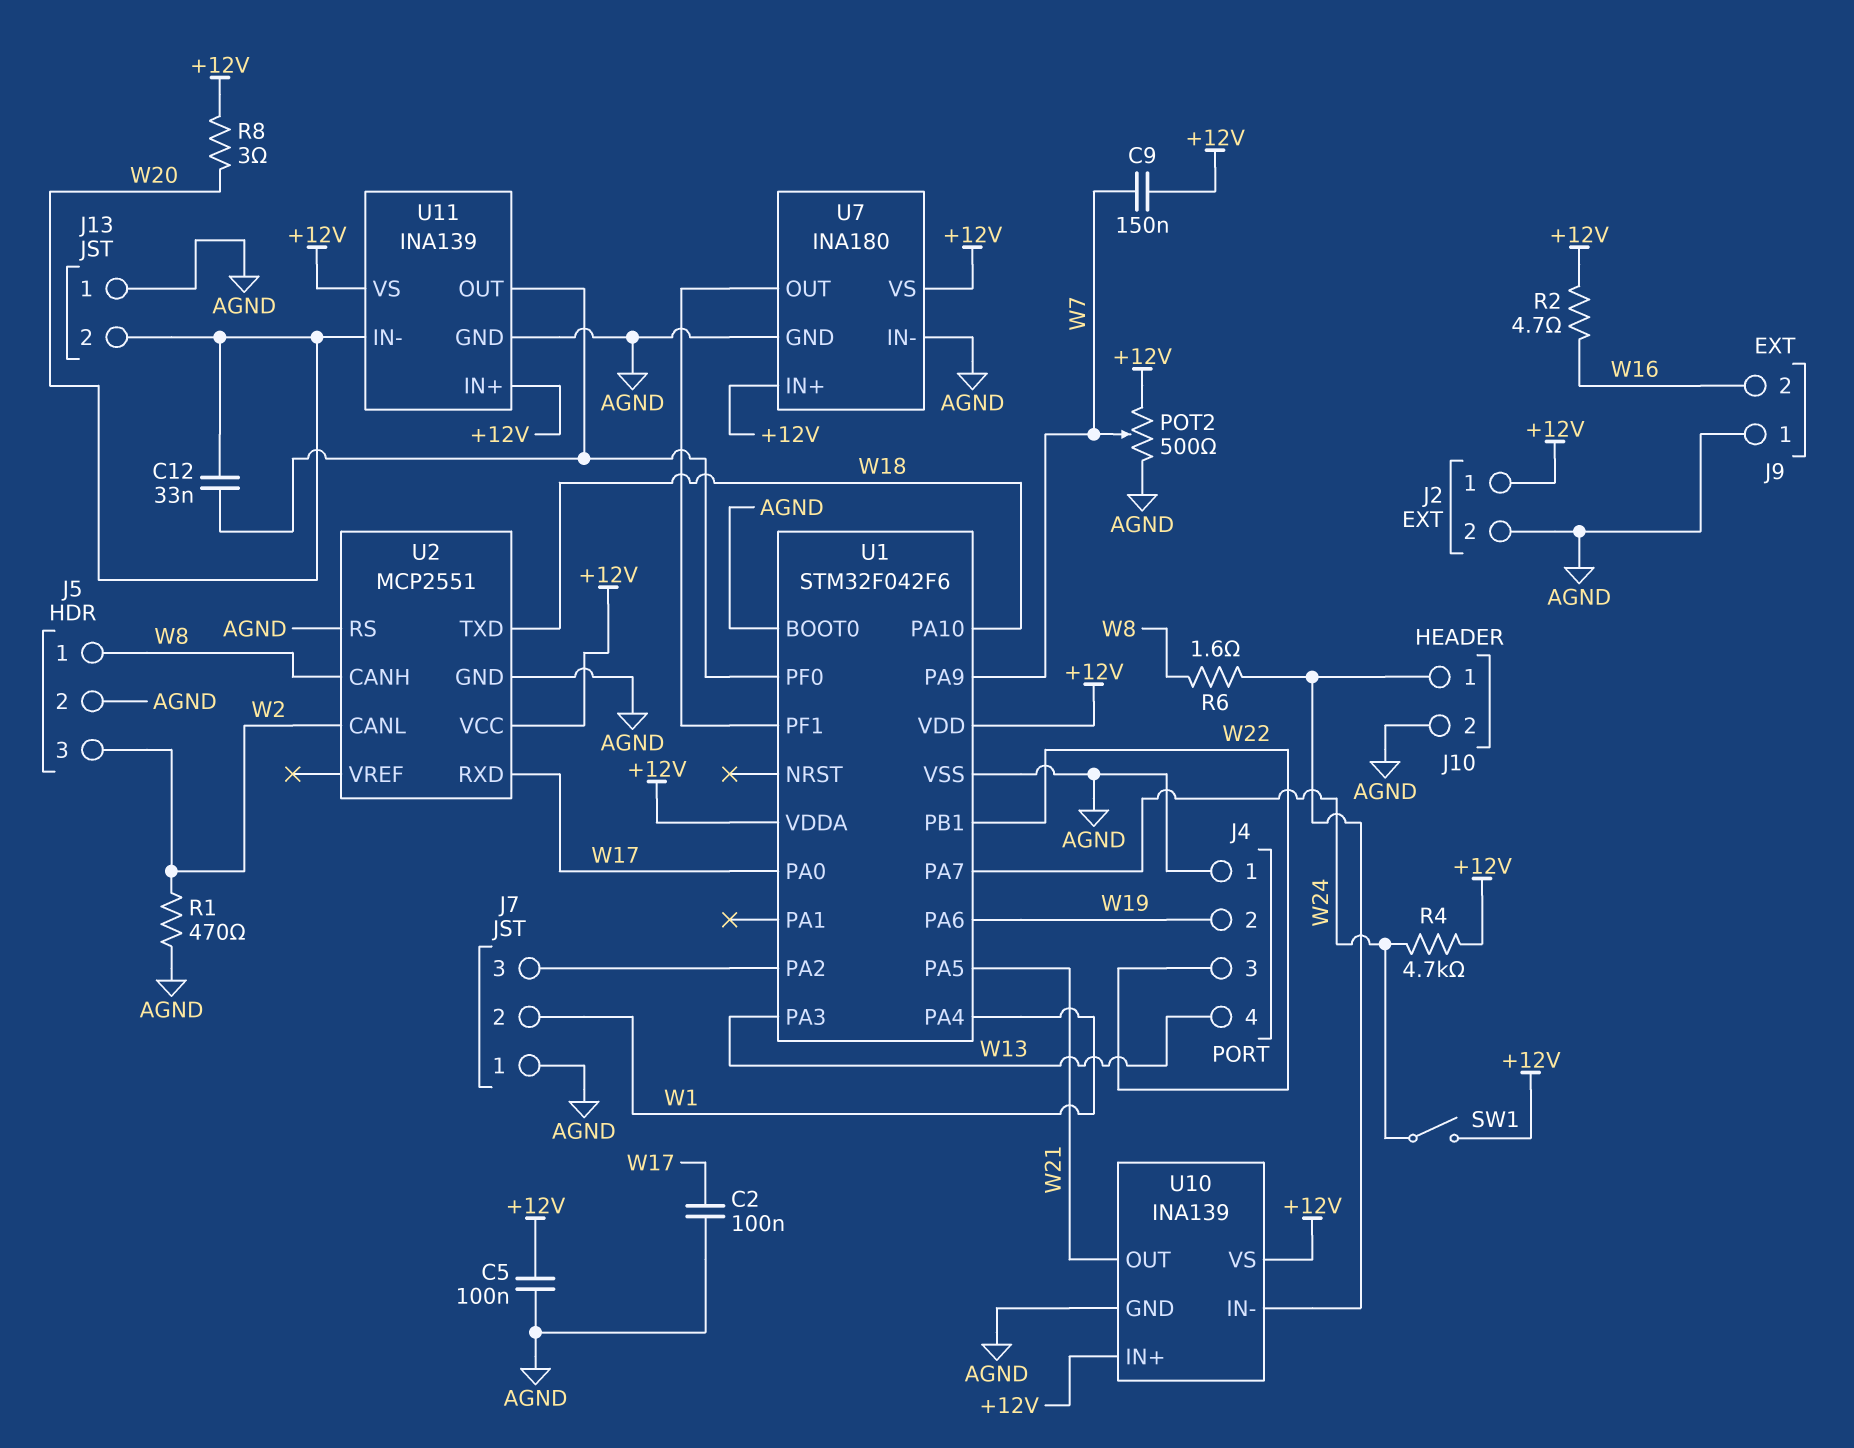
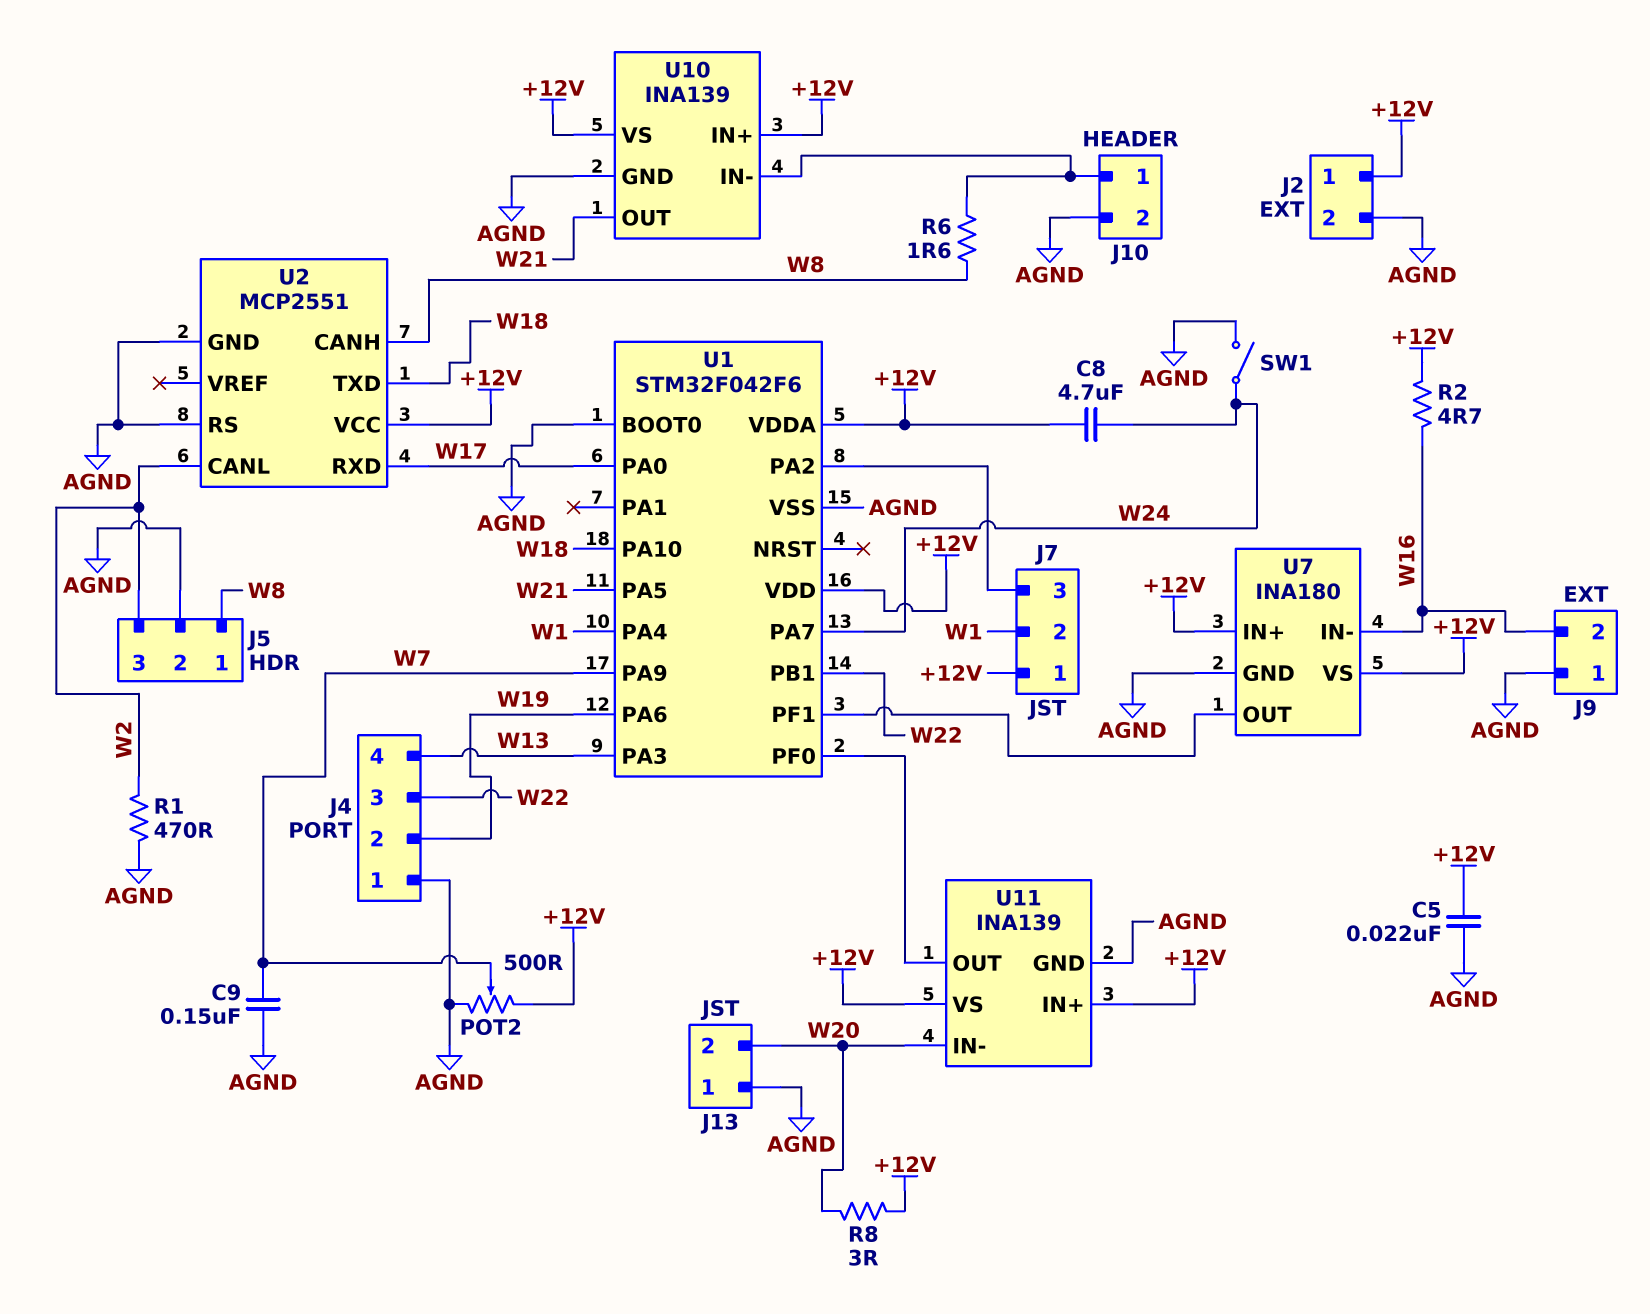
C2: 100nF (AGND, W17) -> none
C5: 100nF (+12V, AGND) -> 22nF (+12V, AGND)
C8: none -> 4.7uF (+12V, W24)
C9: 150nF (+12V, W7) -> 150nF (AGND, W7)
C12: 33nF (U1/PF0, W20) -> none
J7 pin 1: AGND -> +12V
R4: 4.7k (+12V, W24) -> none
SW1: switch (+12V, W24) -> switch (AGND, W24)
U7 pin IN-: AGND -> W16

